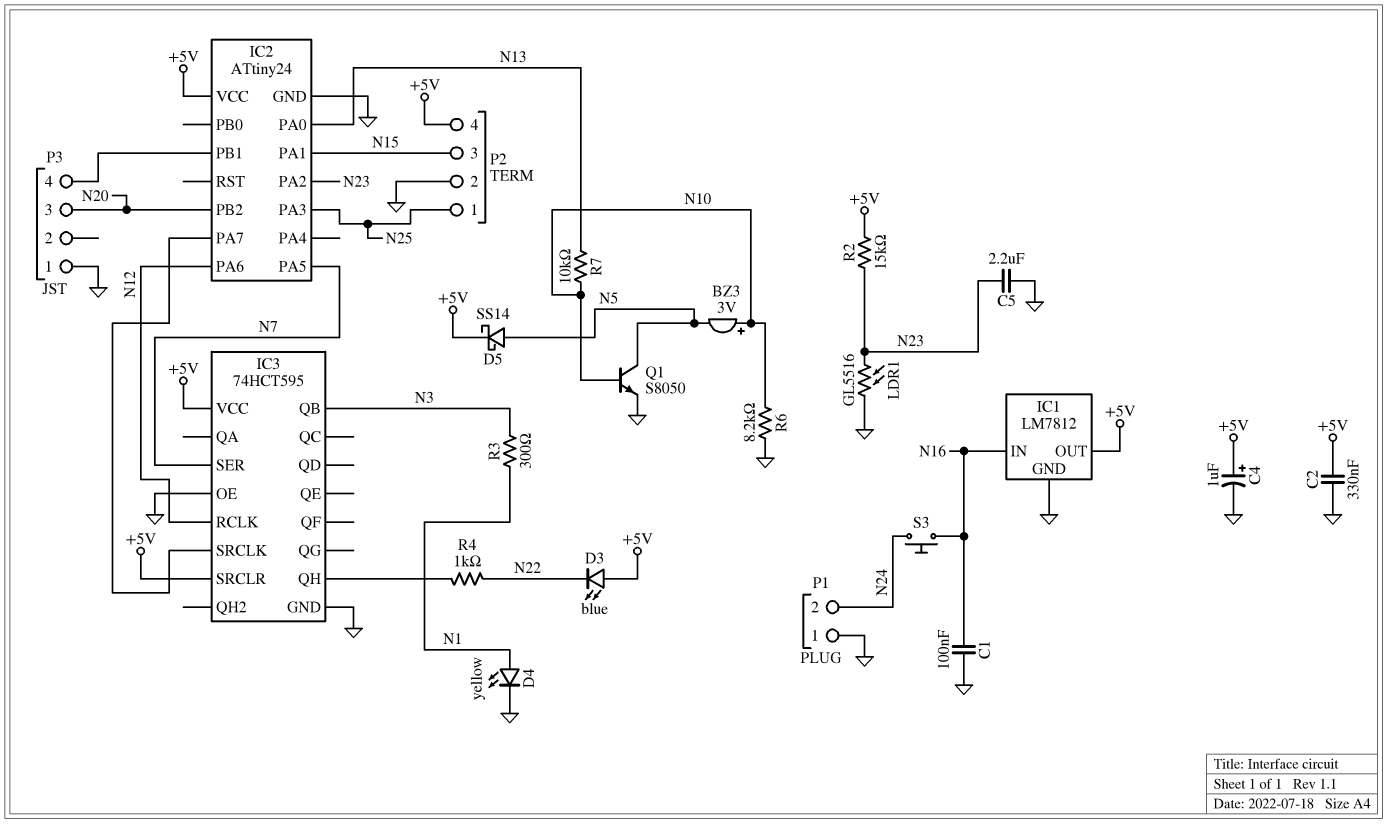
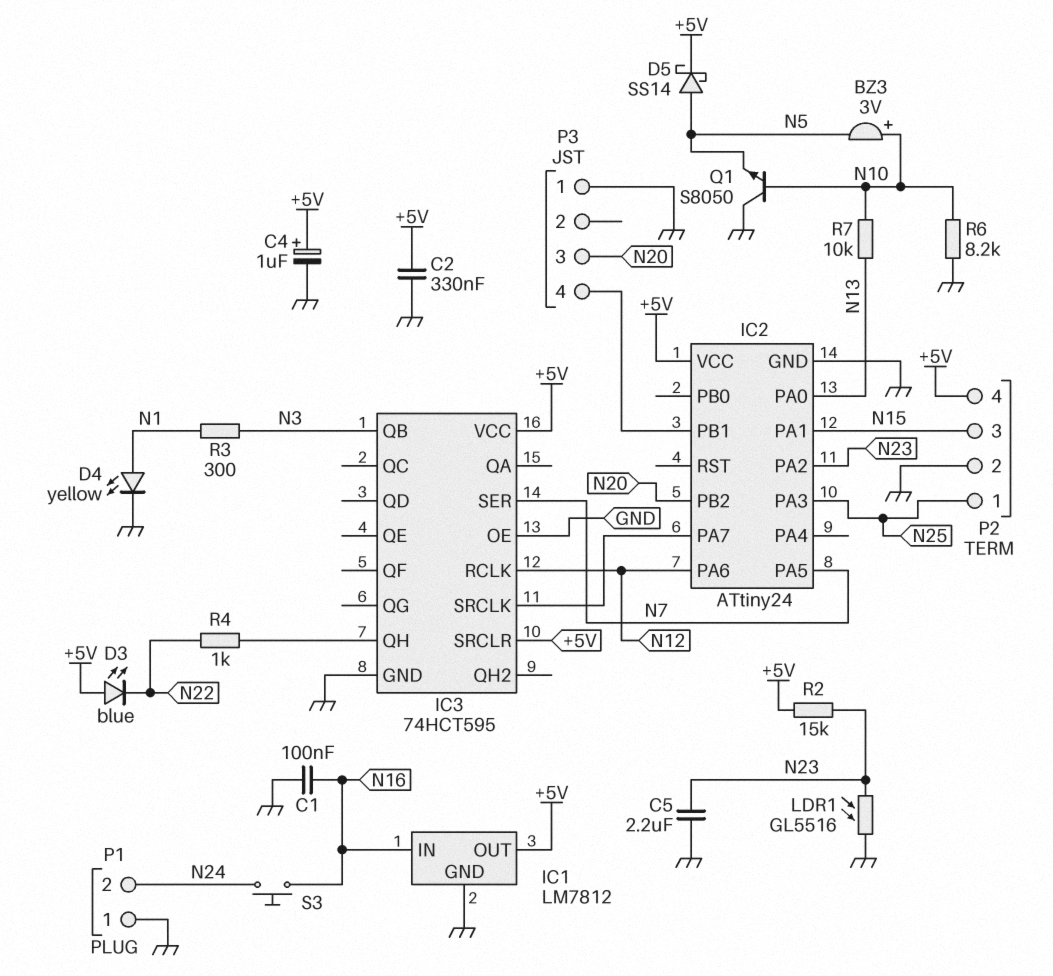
Q1: NPN S8050 (B N10, C N5, E GND) -> NPN S8050 (B N10, C GND, E N5)

